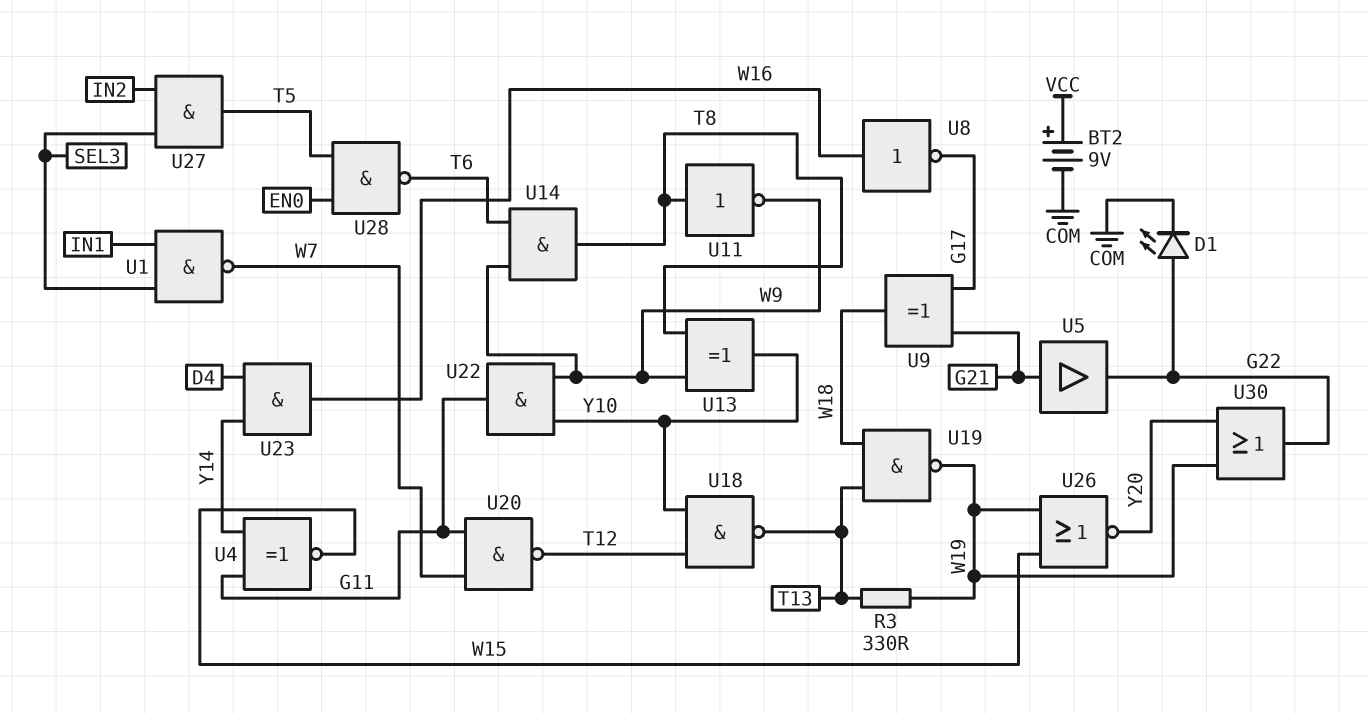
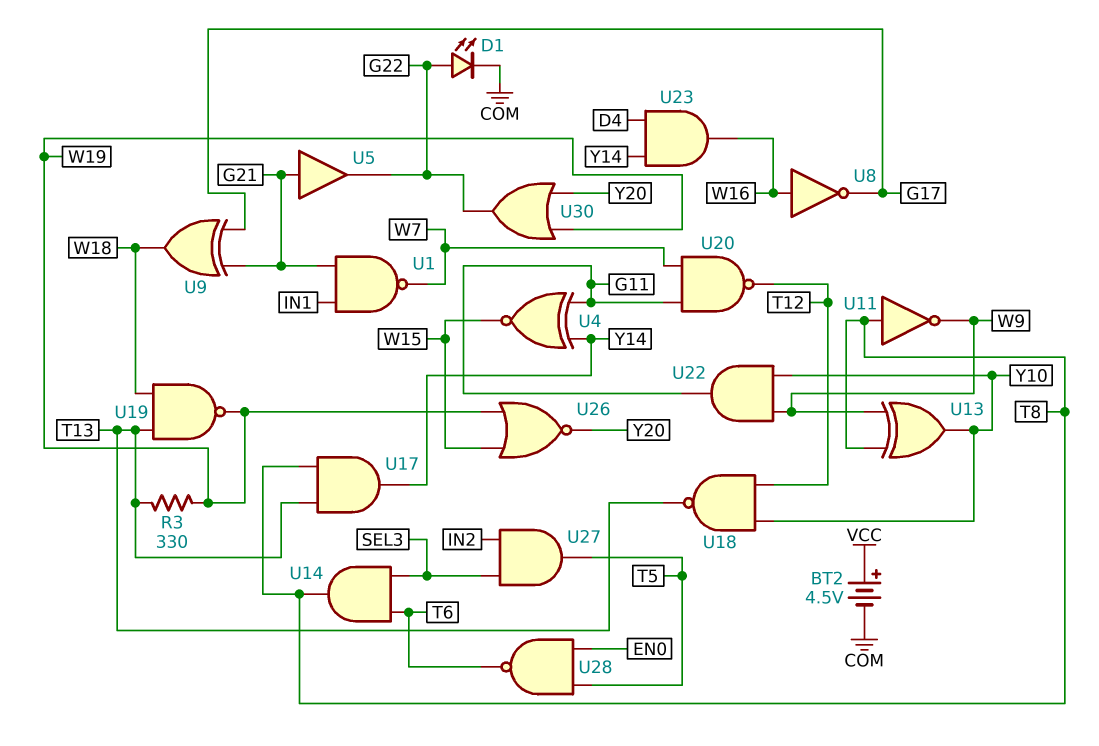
BT2: 9V (plus VCC, minus COM) -> 4.5V (plus VCC, minus COM)
U1: NAND (in IN1, in SEL3, out W7) -> NAND (in G21, in IN1, out W7)
U14: AND (in T6, in W9, out T8) -> AND (in SEL3, in T6, out T8)
U17: none -> AND (in T8, in T13, out Y14)

